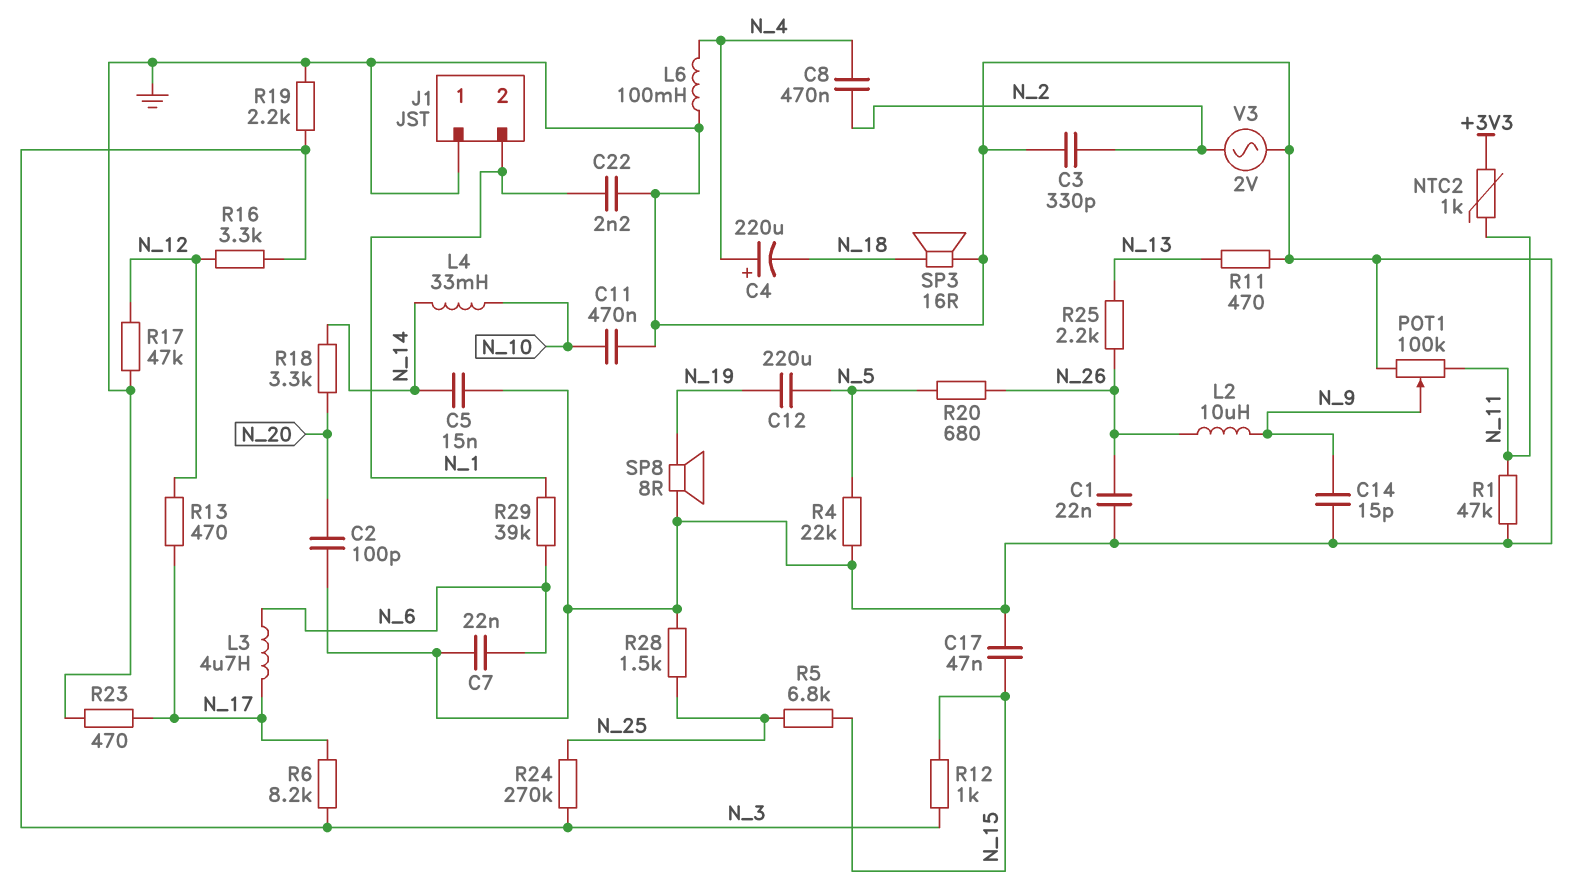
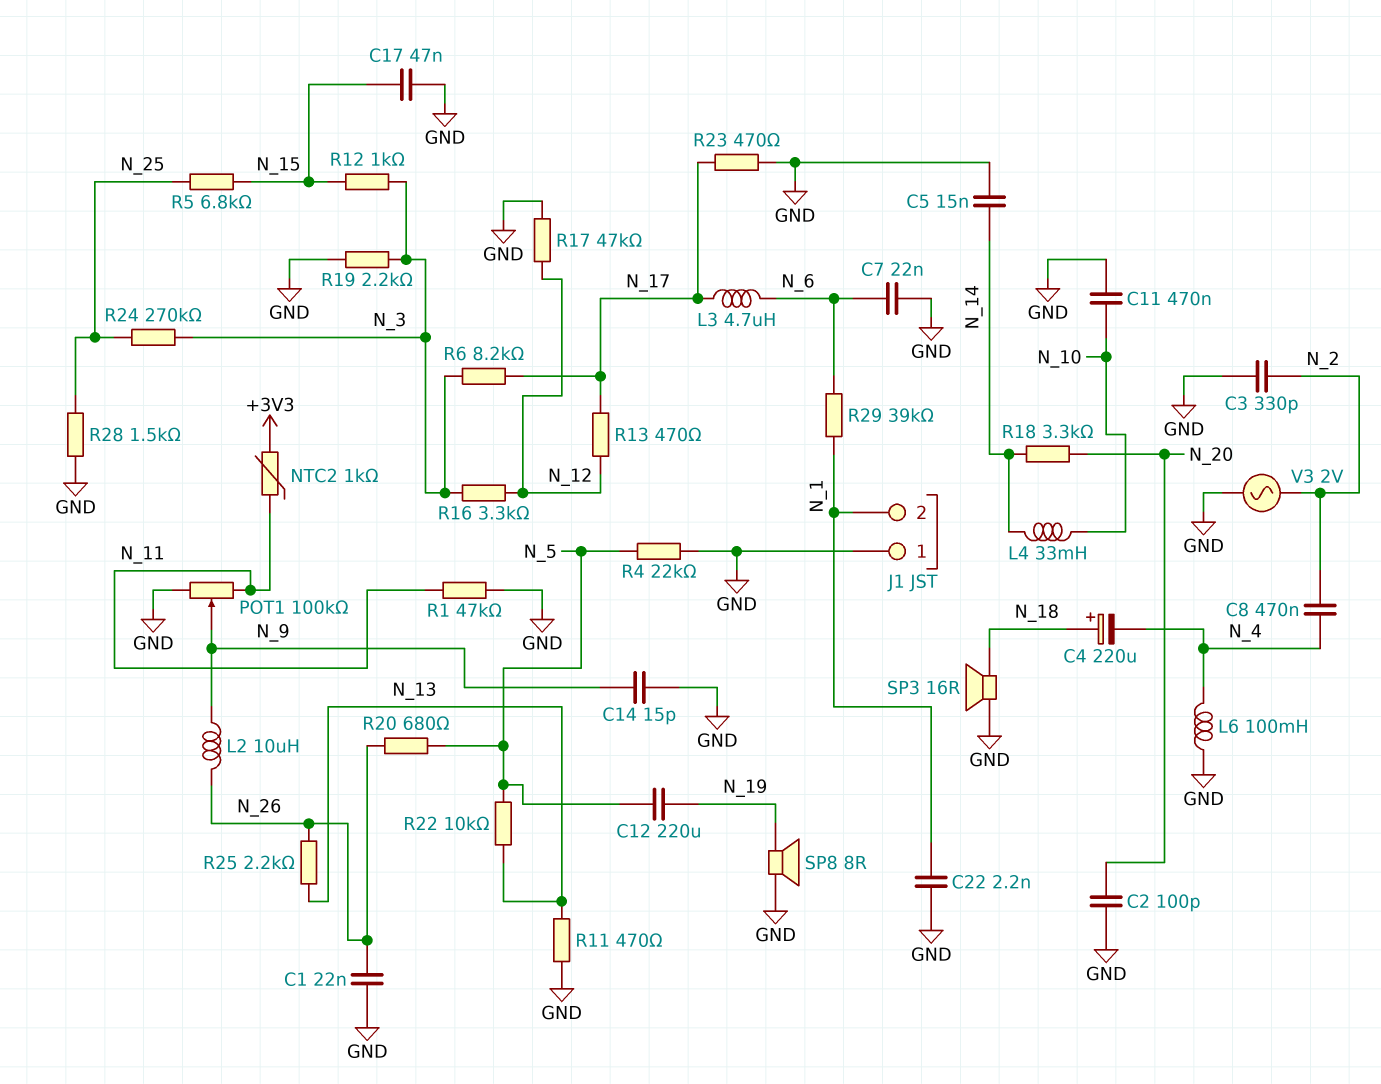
C4: 220uF (plus N_4, minus N_18) -> 220uF (plus N_18, minus N_4)
R22: none -> 10k (N_5, N_13)

